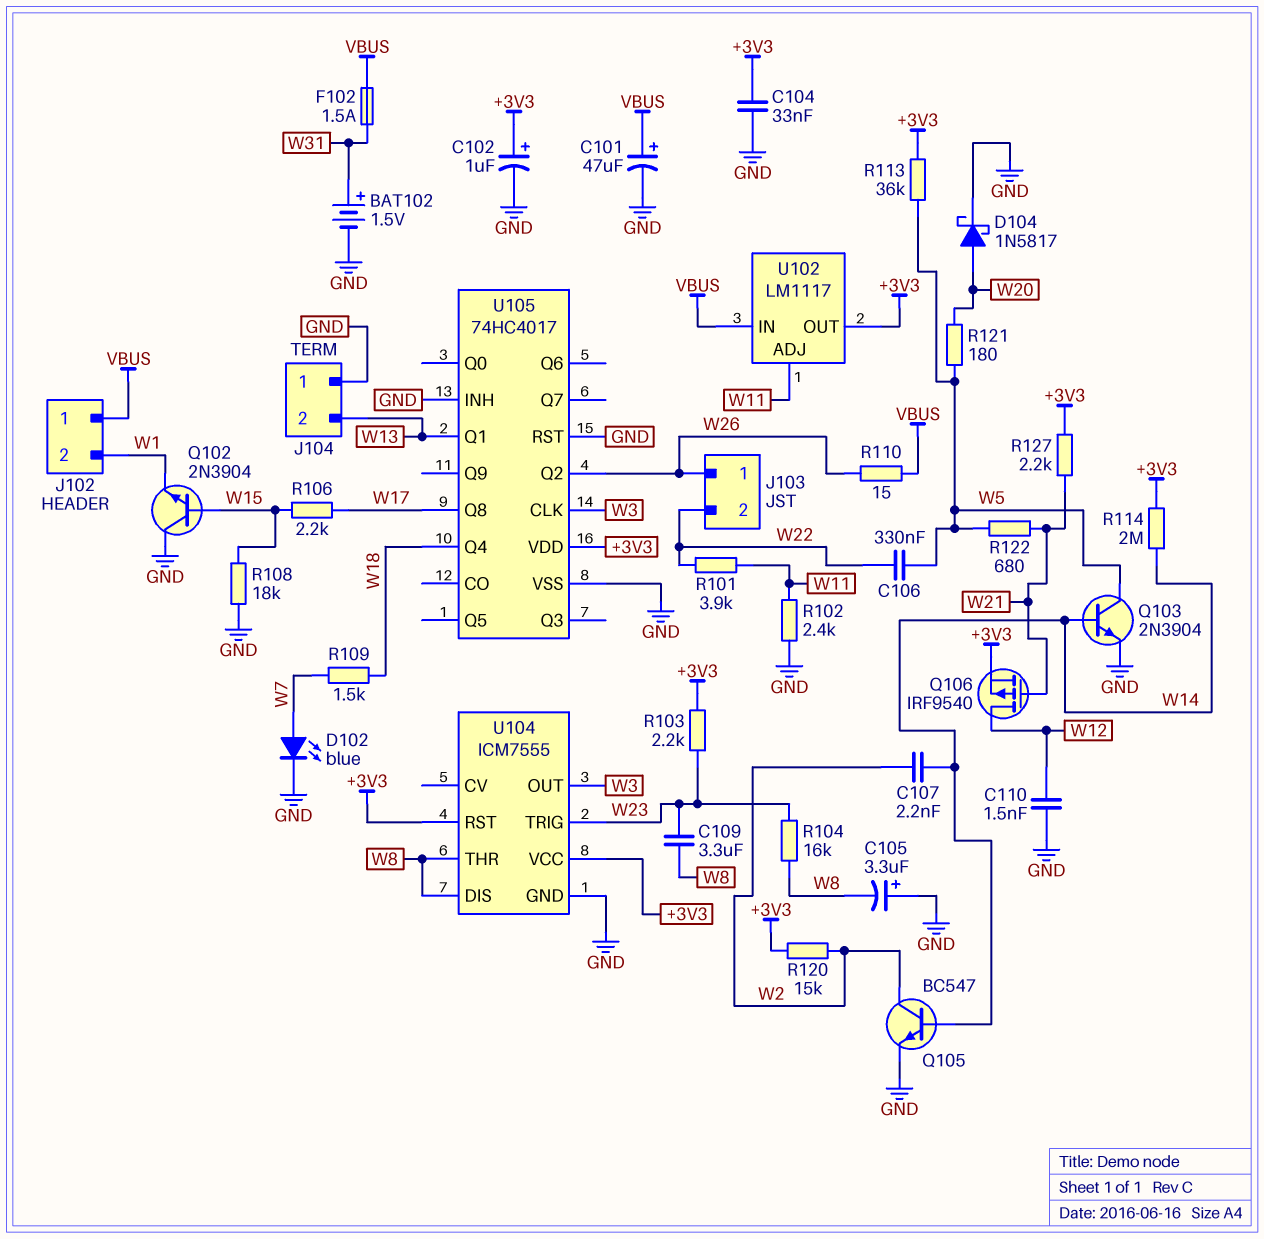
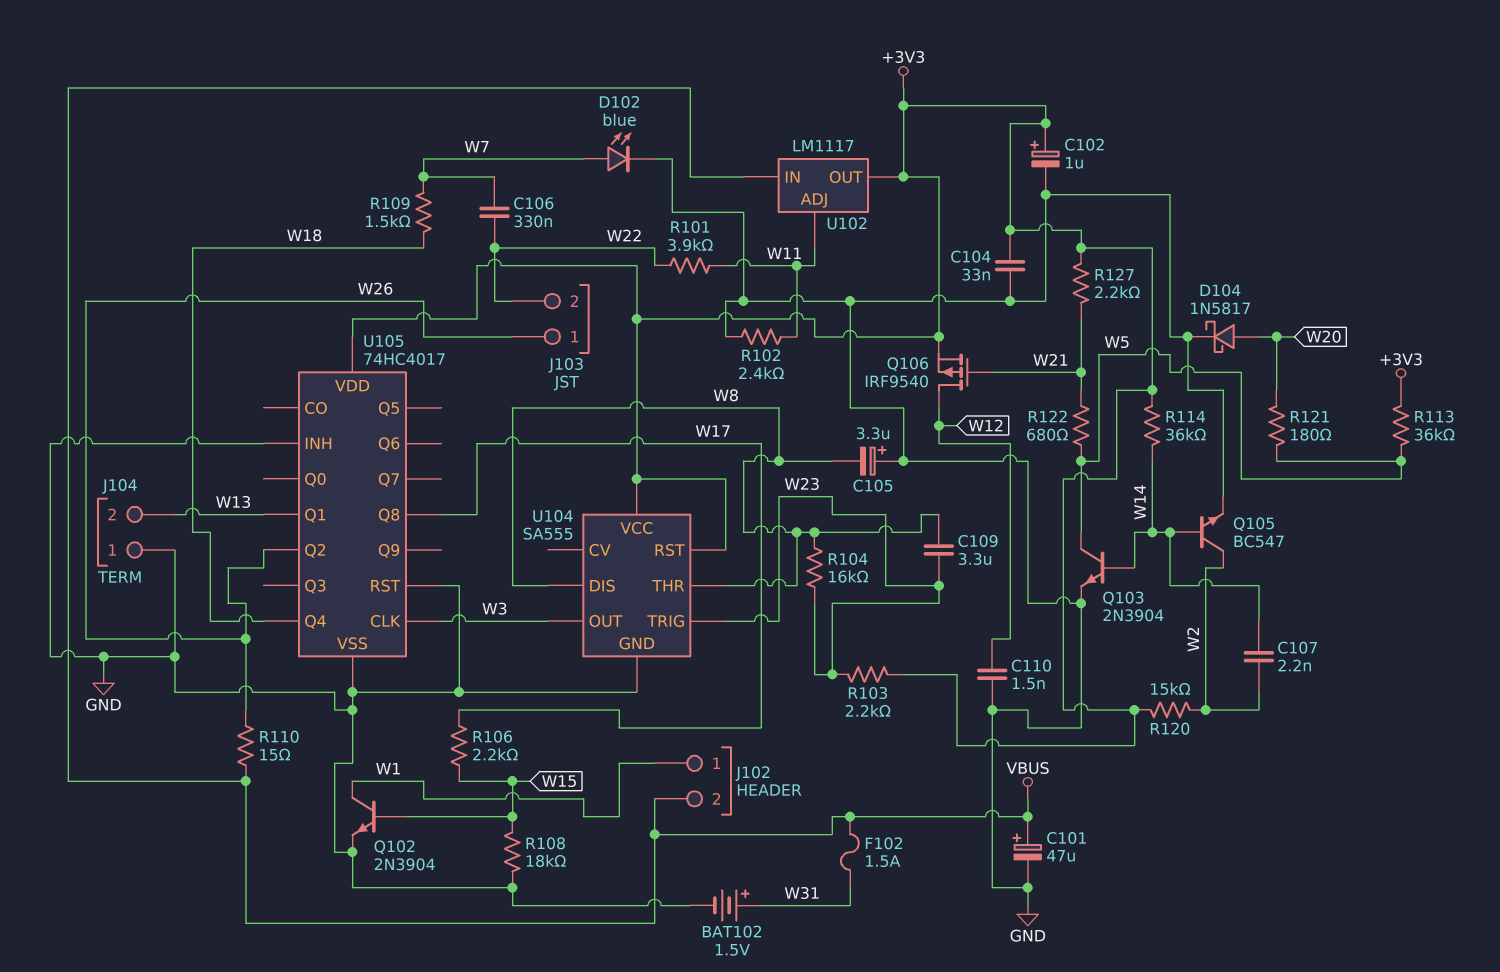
C106: 330nF (W5, W22) -> 330nF (W7, W22)
J102 pin 1: VBUS -> W1
J102 pin 2: W1 -> VBUS
Q102: NPN 2N3904 (B W15, C GND, E W1) -> NPN 2N3904 (B W15, C W1, E GND)
R114: 2M (+3V3, W14) -> 36k (+3V3, W14)
U104: ICM7555 -> SA555

